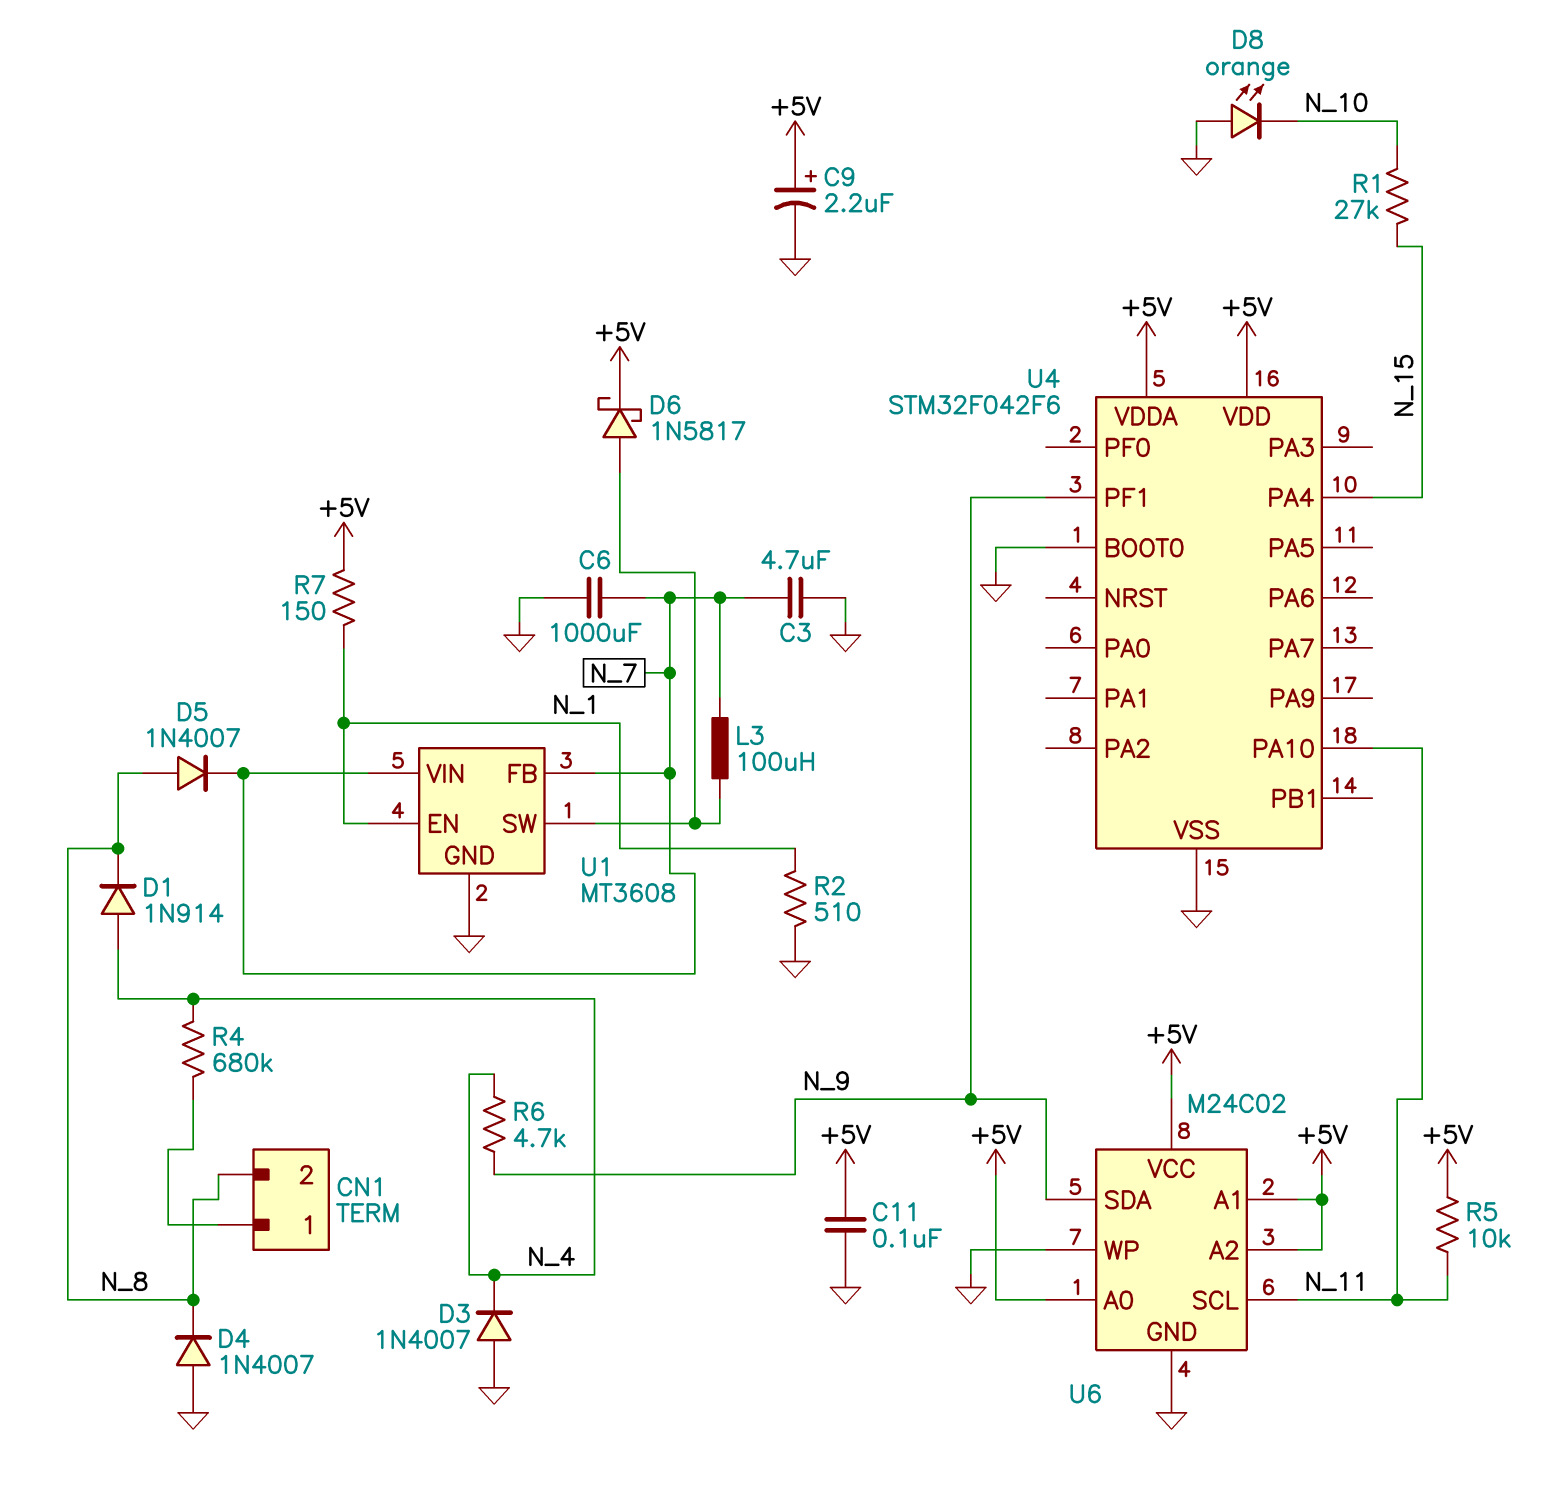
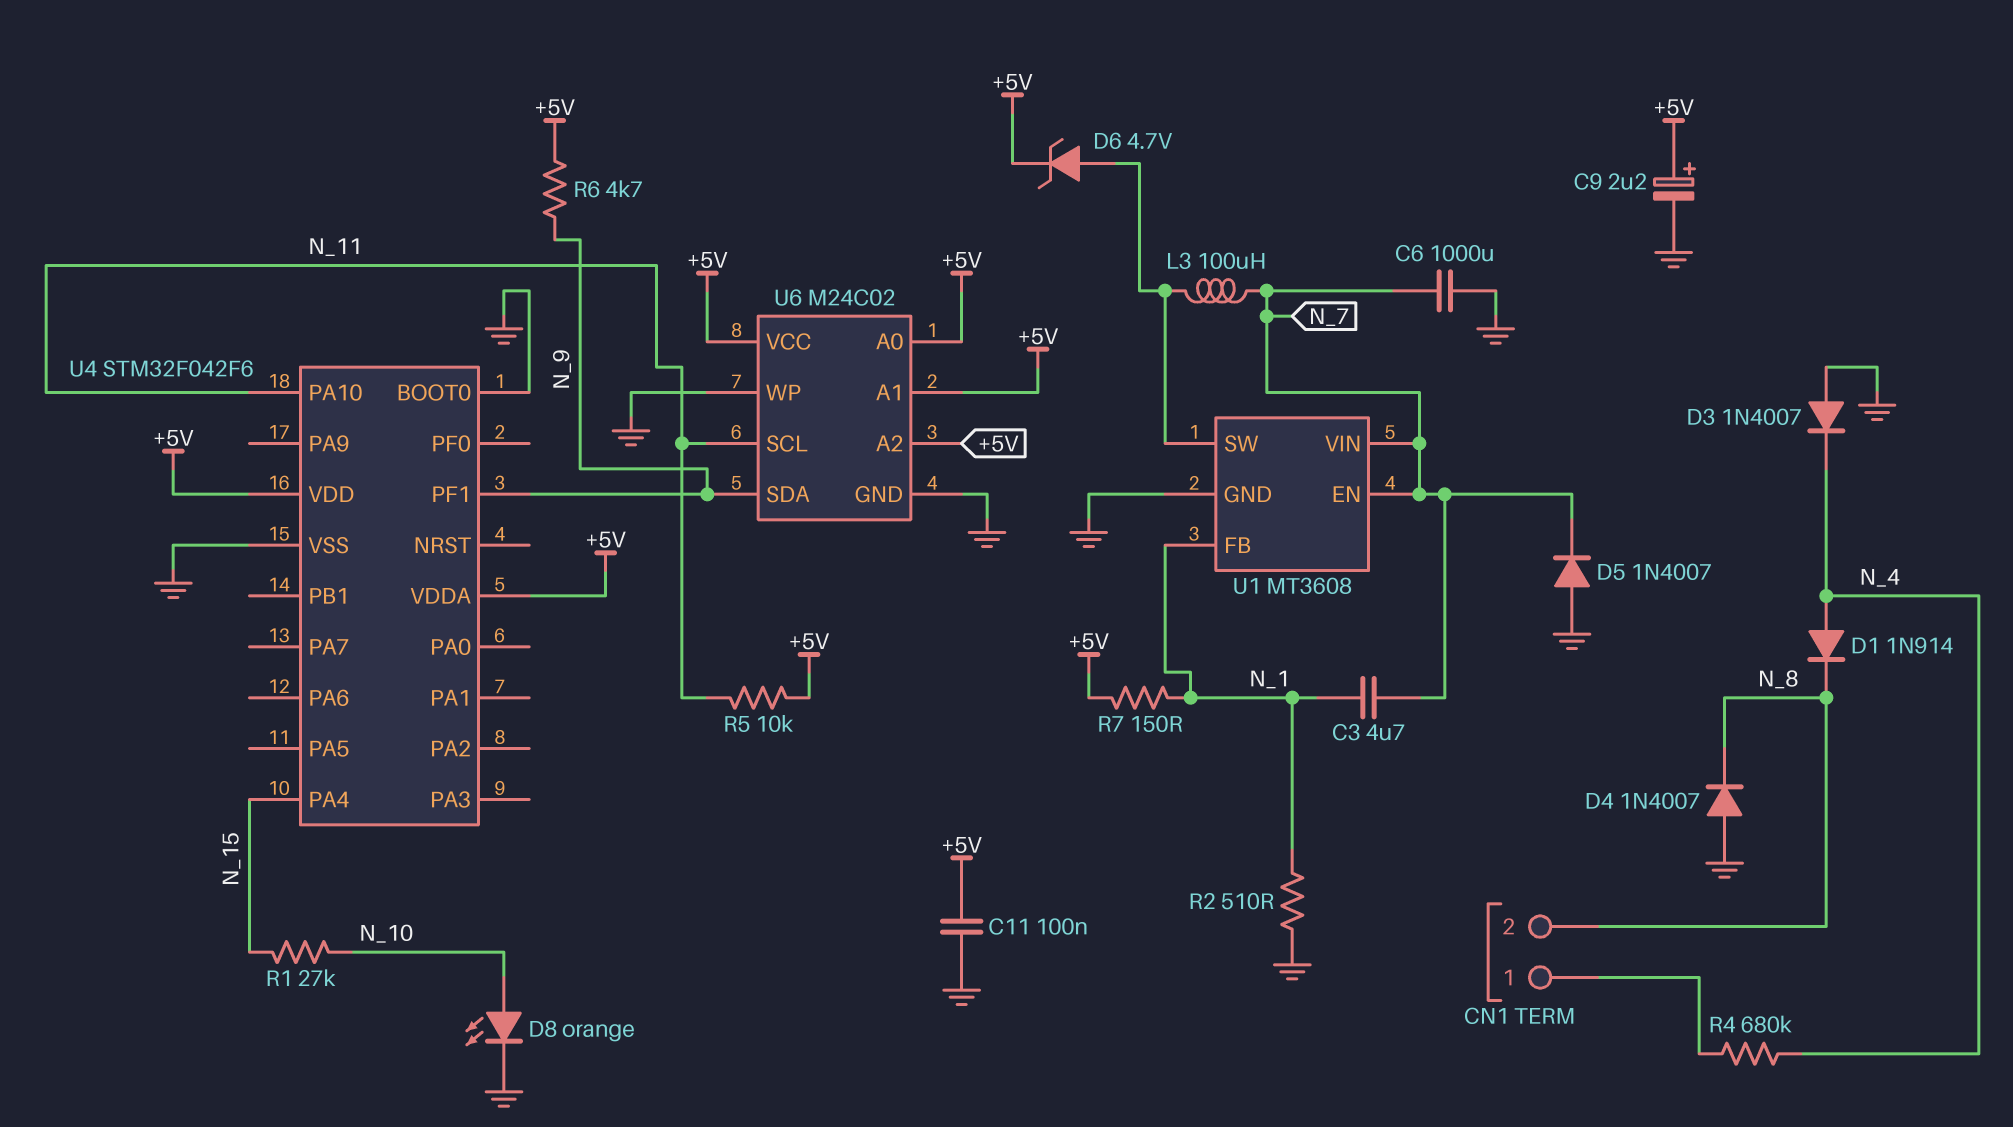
C3: 4.7uF (GND, N_7) -> 4.7uF (N_1, N_7)
D5: diode 1N4007 (A N_8, K N_7) -> diode 1N4007 (A GND, K N_7)
D6: schottky 1N5817 (A U1/SW, K +5V) -> zener 4.7V (A U1/SW, K +5V)
D8: LED orange (A GND, K N_10) -> LED orange (A N_10, K GND)
R6: 4.7k (N_4, N_9) -> 4.7k (+5V, N_9)
U1 pin EN: N_1 -> N_7
U1 pin FB: N_7 -> N_1

